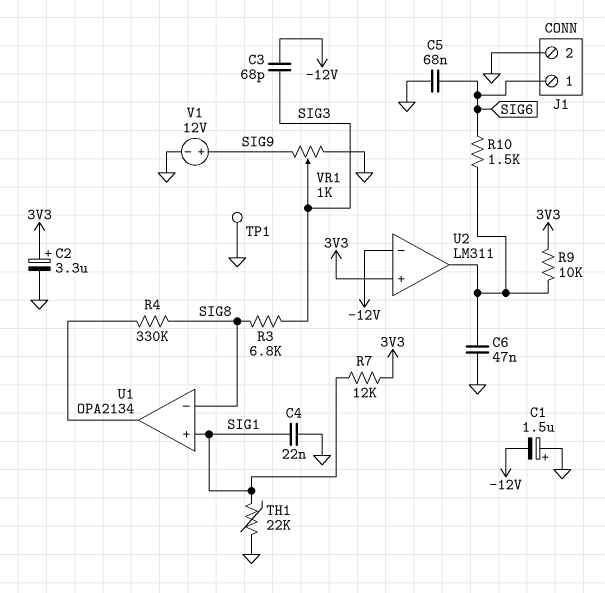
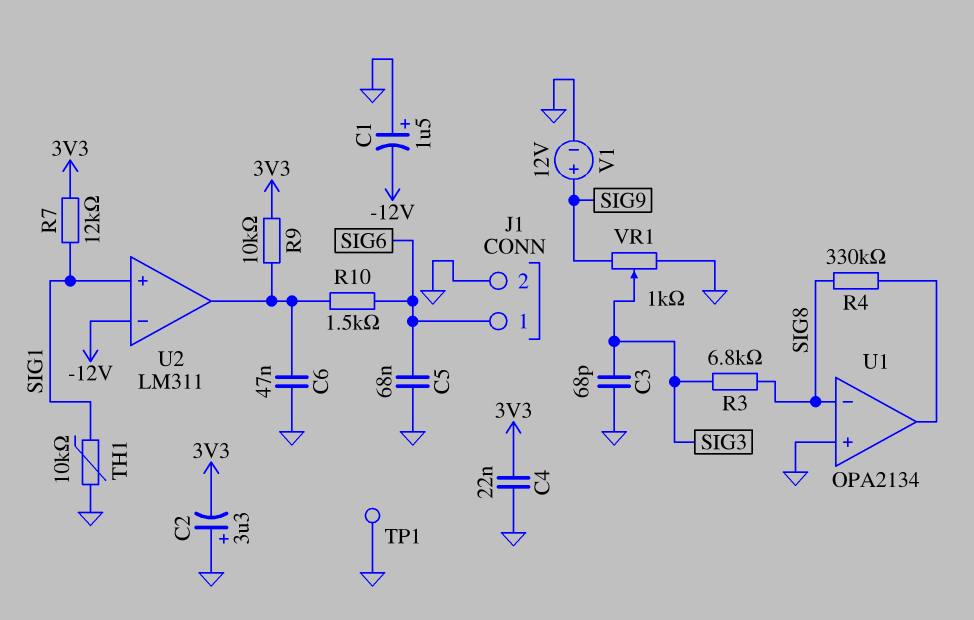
C2: 3.3uF (plus 3V3, minus GND) -> 3.3uF (plus GND, minus 3V3)
C3: 68pF (-12V, SIG3) -> 68pF (GND, SIG3)
C4: 22nF (GND, SIG1) -> 22nF (3V3, GND)
TH1: 22k (GND, SIG1) -> 10k (GND, SIG1)
U1 pin in+: SIG1 -> GND
U2 pin in+: 3V3 -> SIG1

